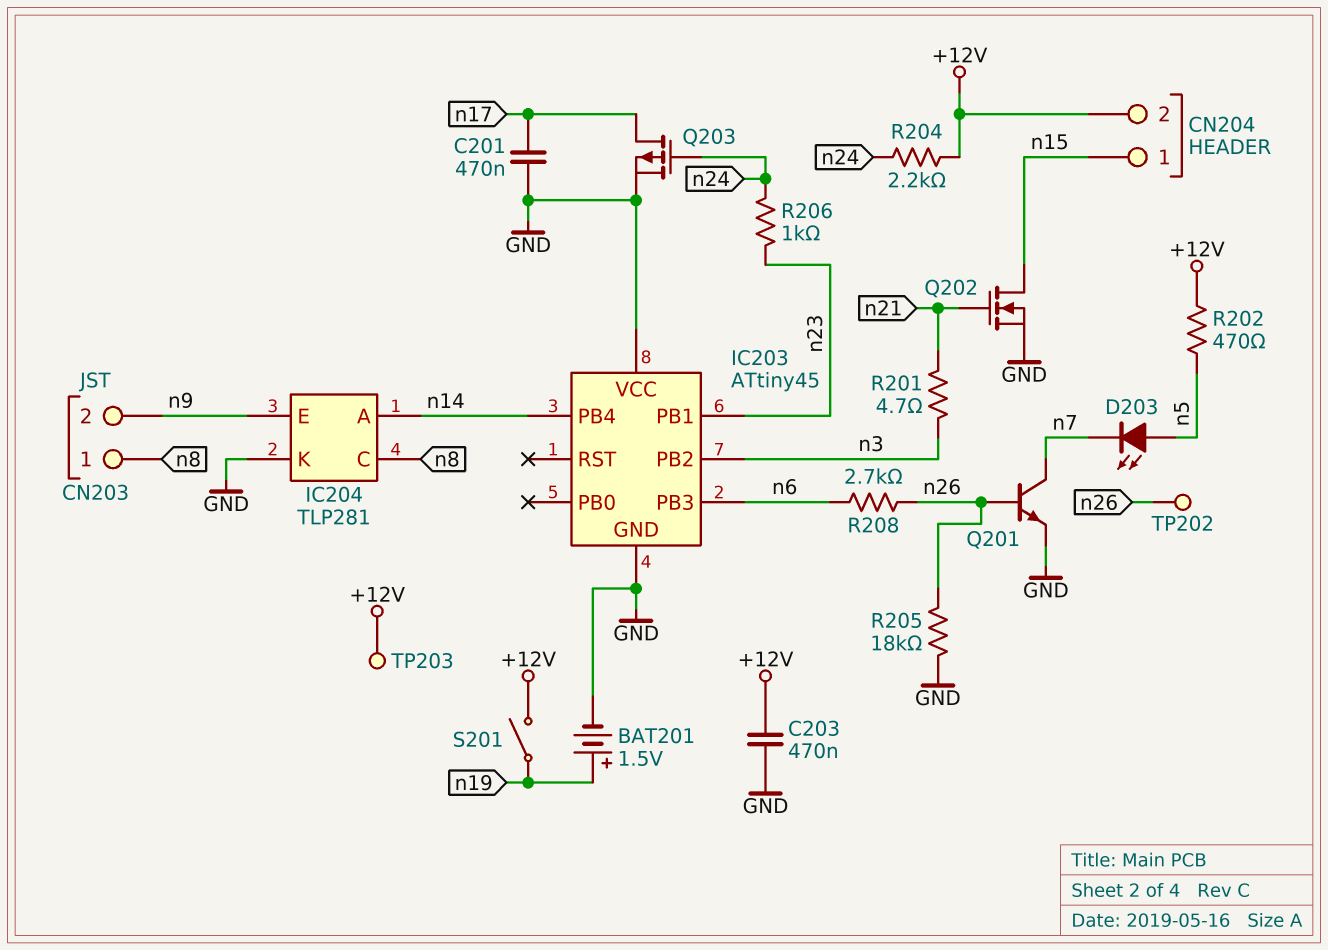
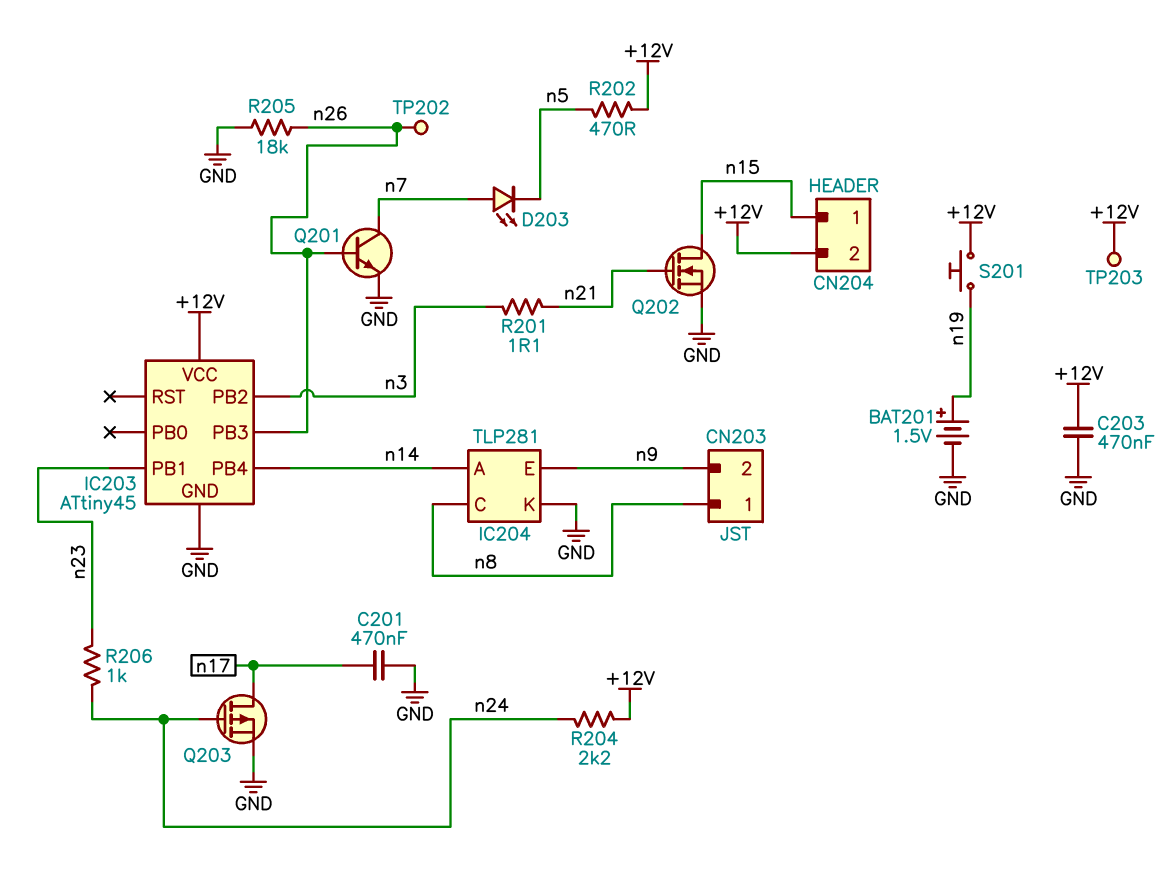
D203: LED (A n5, K n7) -> LED (A n7, K n5)
IC203 pin PB3: n6 -> n26
IC203 pin VCC: GND -> +12V
R201: 4.7 (n3, n21) -> 1.1 (n3, n21)
R208: 2.7k (n6, n26) -> none
S201: switch (+12V, n19) -> button (+12V, n19)

